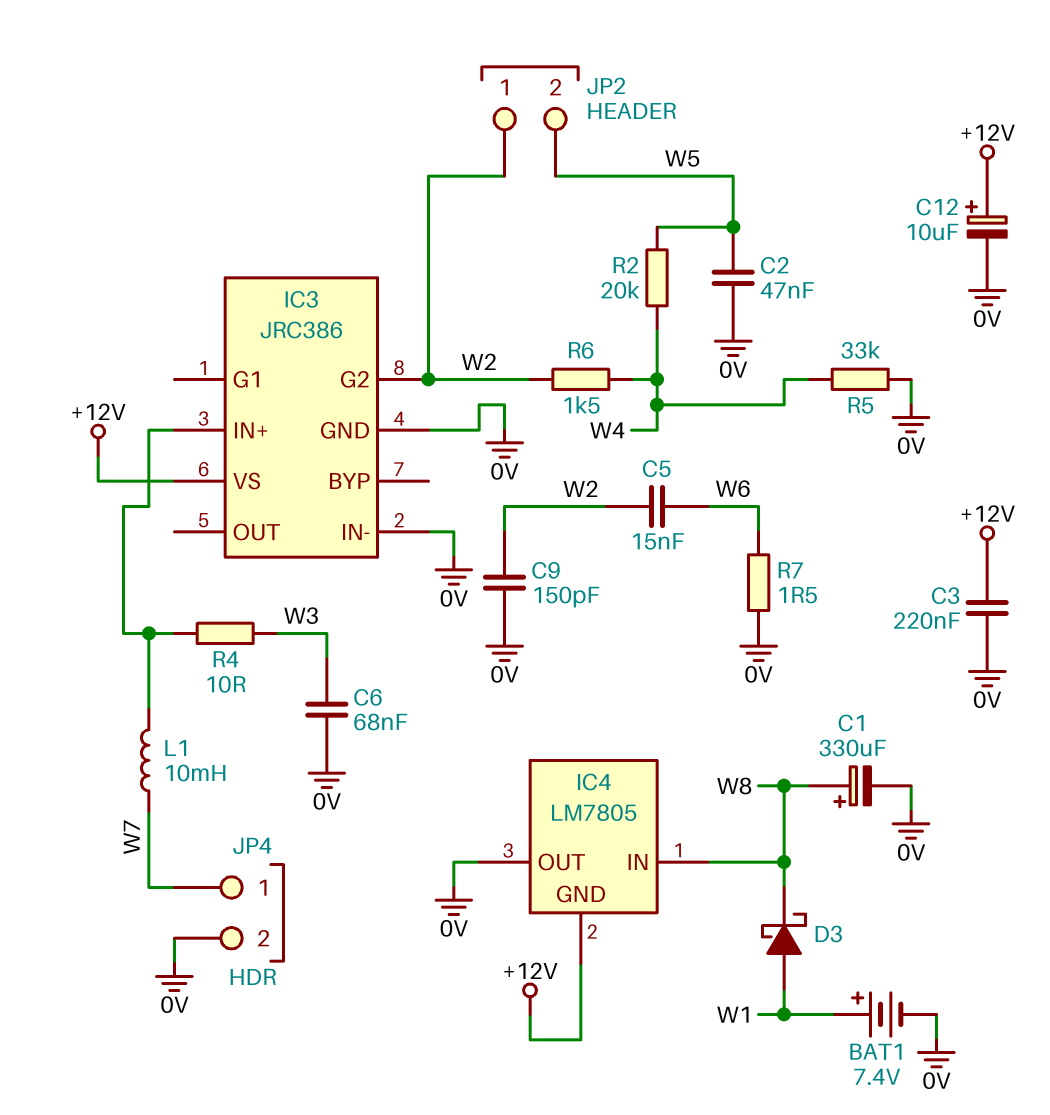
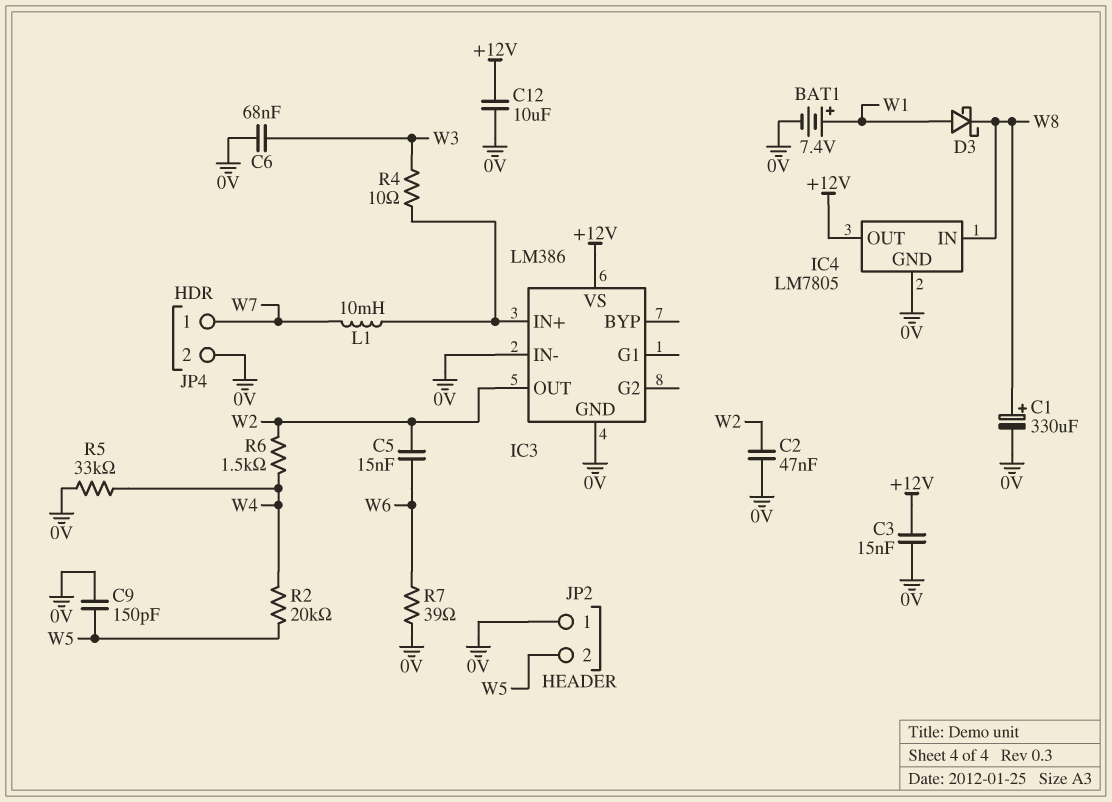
C2: 47nF (0V, W5) -> 47nF (0V, W2)
C3: 220nF (+12V, 0V) -> 15nF (+12V, 0V)
C9: 150pF (0V, W2) -> 150pF (0V, W5)
C12: 10uF (plus +12V, minus 0V) -> 10uF (+12V, 0V)
IC3: JRC386 -> LM386
IC3 pin G2: W2 -> none
IC3 pin OUT: none -> W2
IC4 pin GND: +12V -> 0V
IC4 pin OUT: 0V -> +12V
JP2 pin 1: W2 -> 0V
R7: 1.5 (0V, W6) -> 39 (0V, W6)

